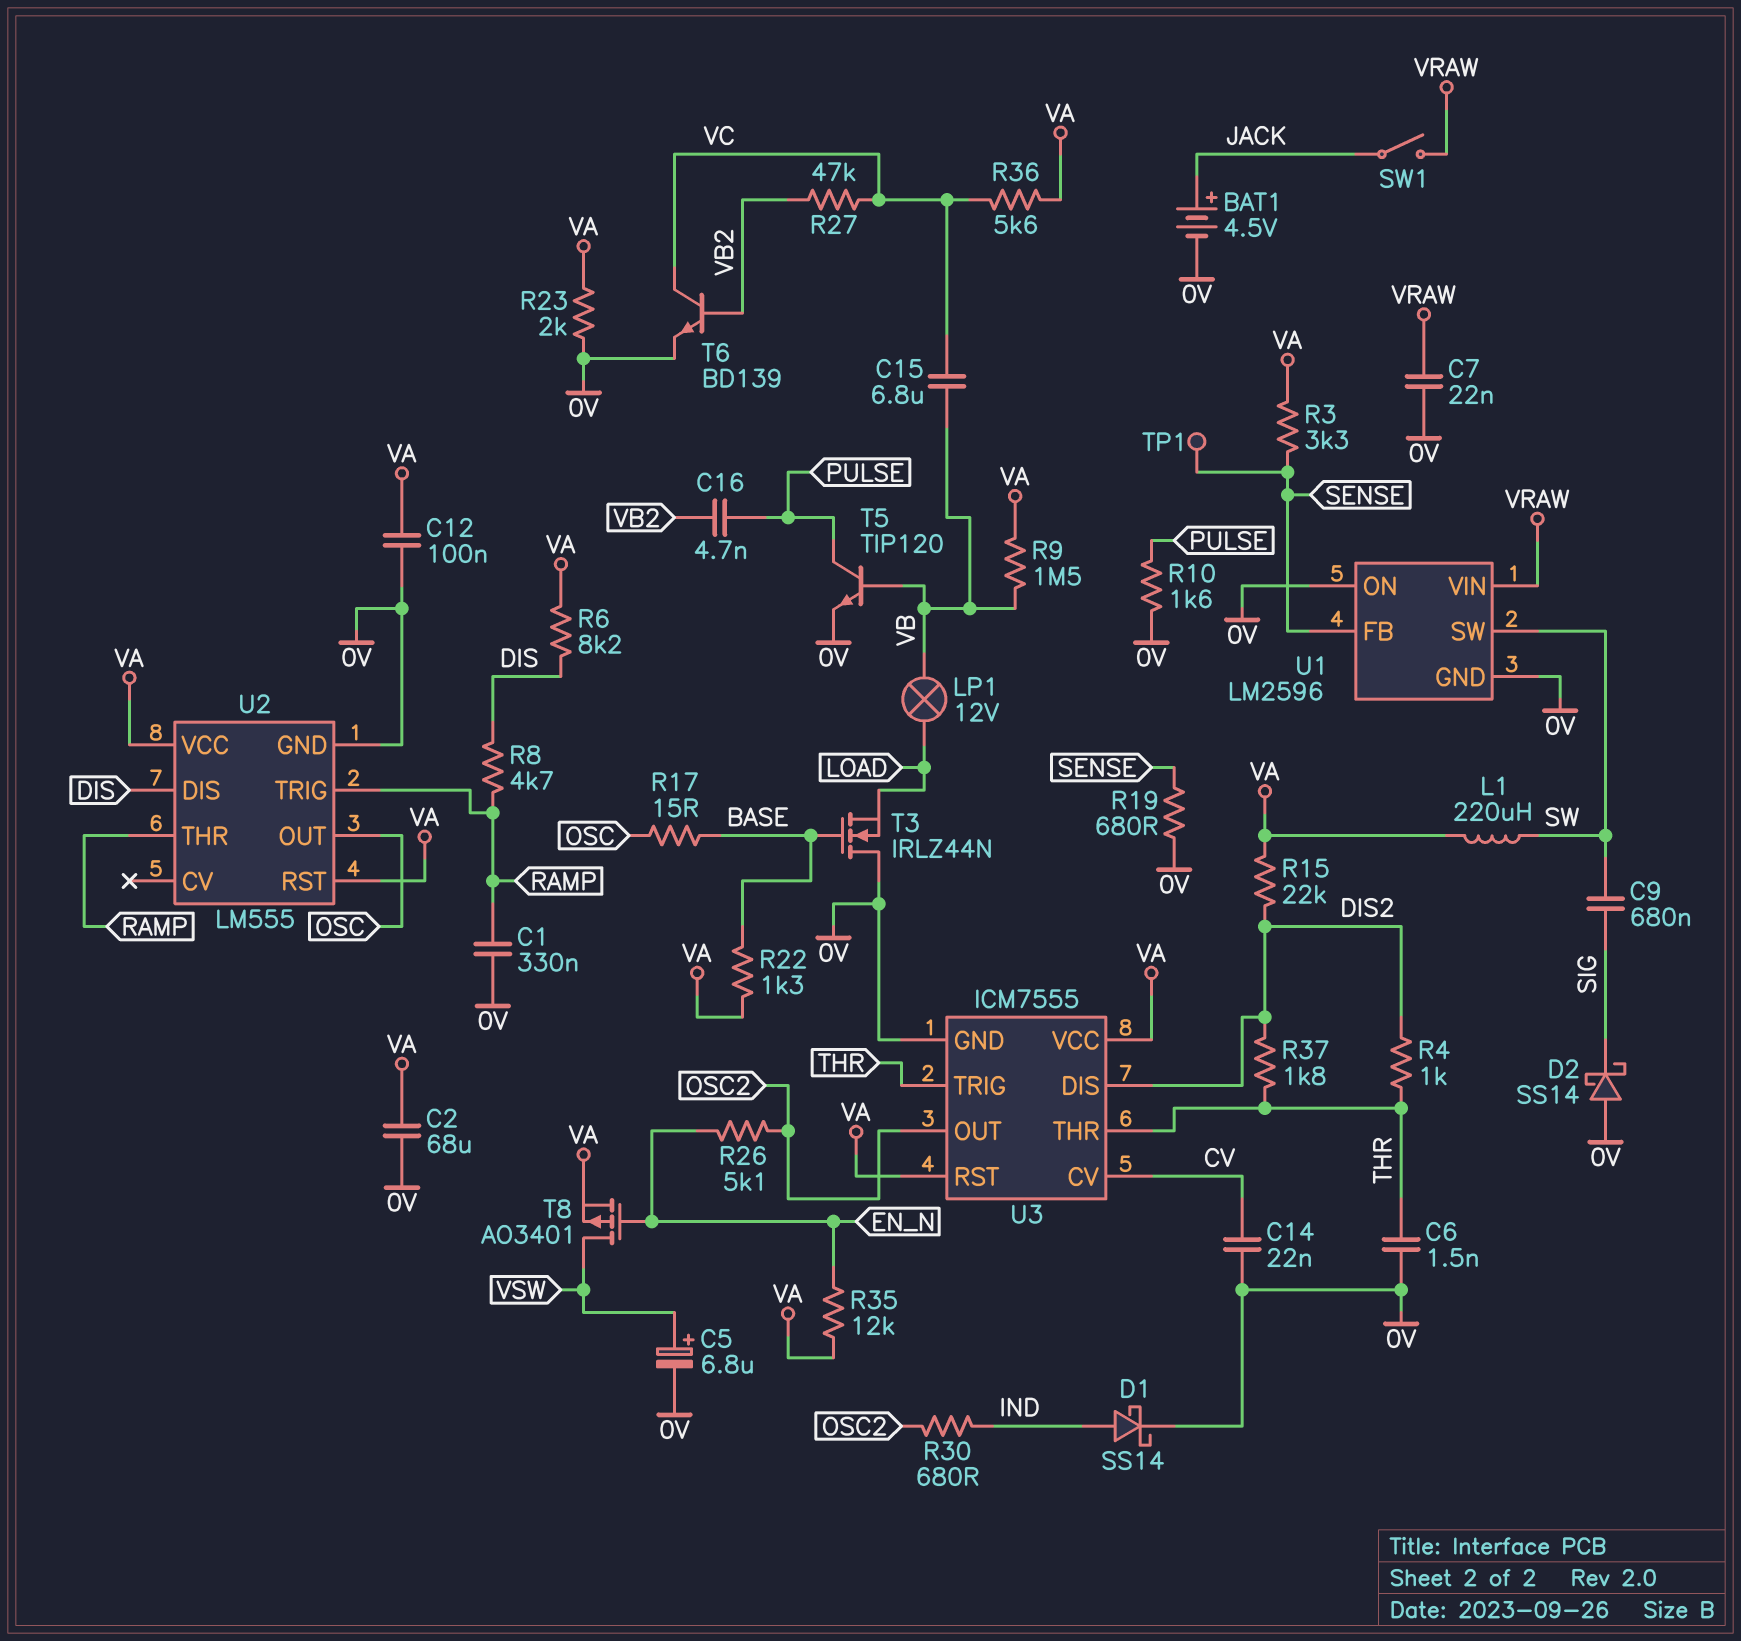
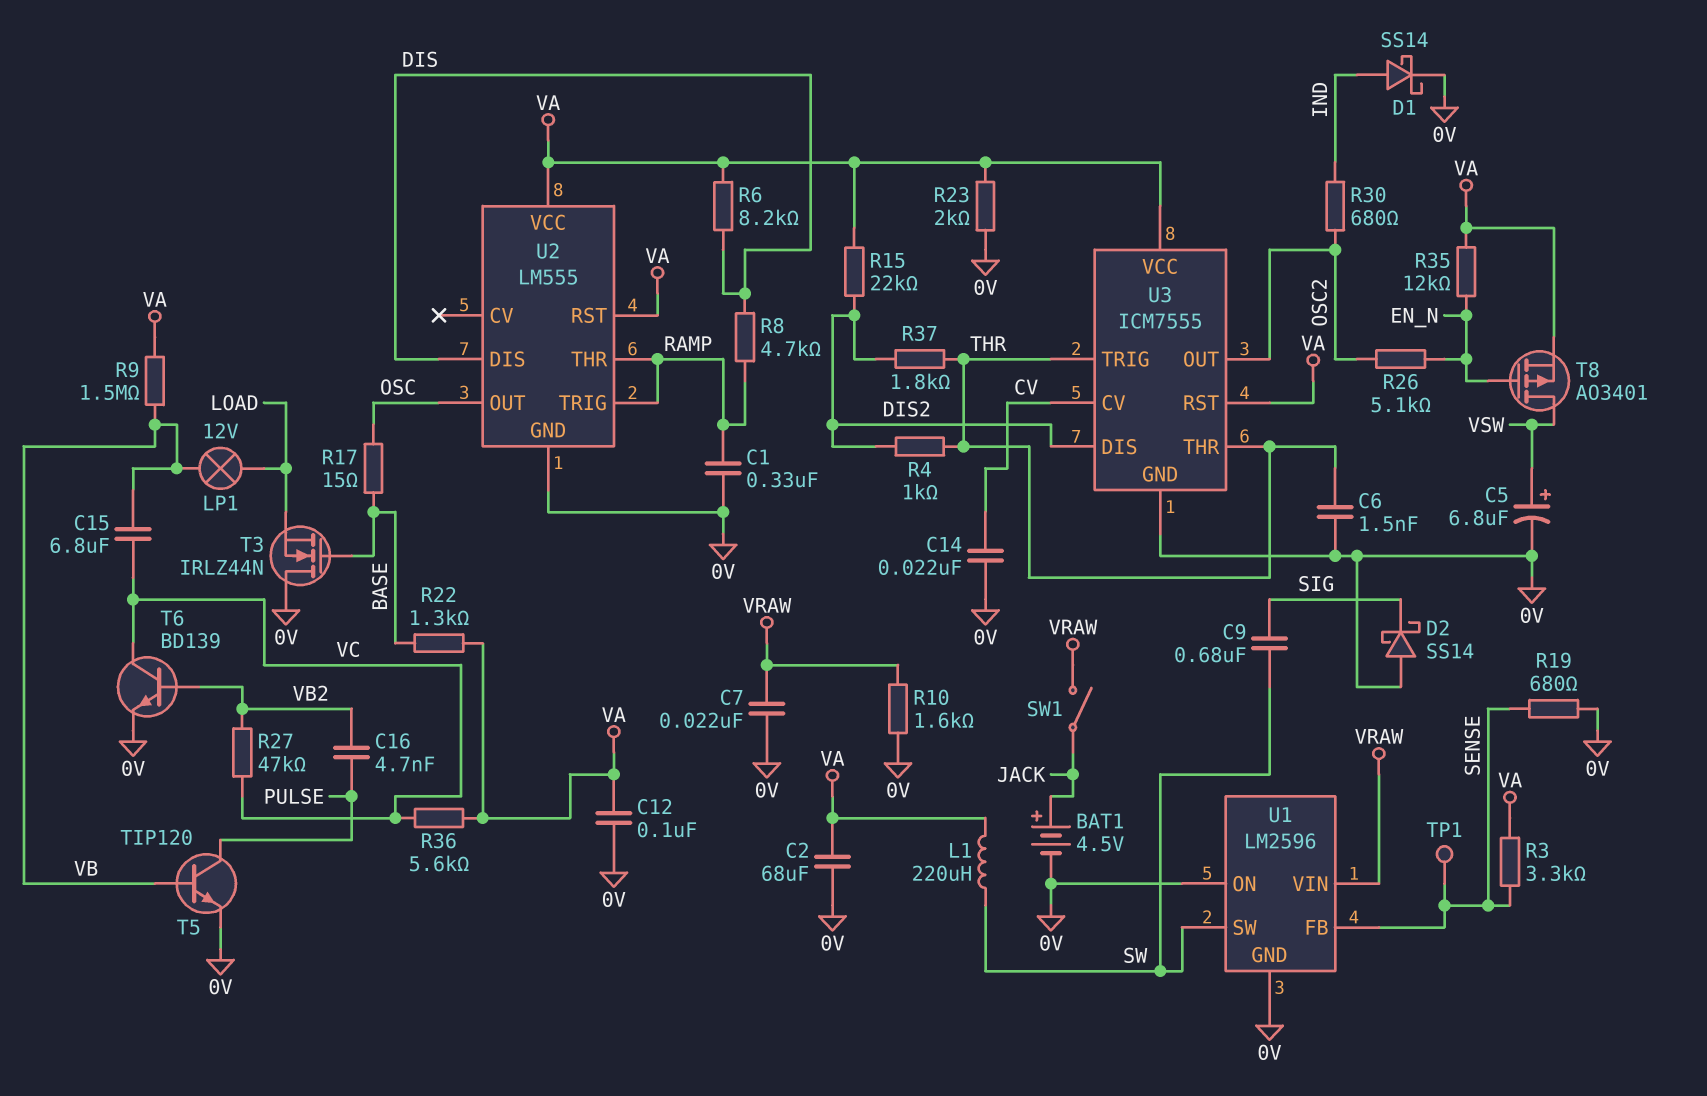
R10: 1.6k (0V, PULSE) -> 1.6k (0V, VRAW)

